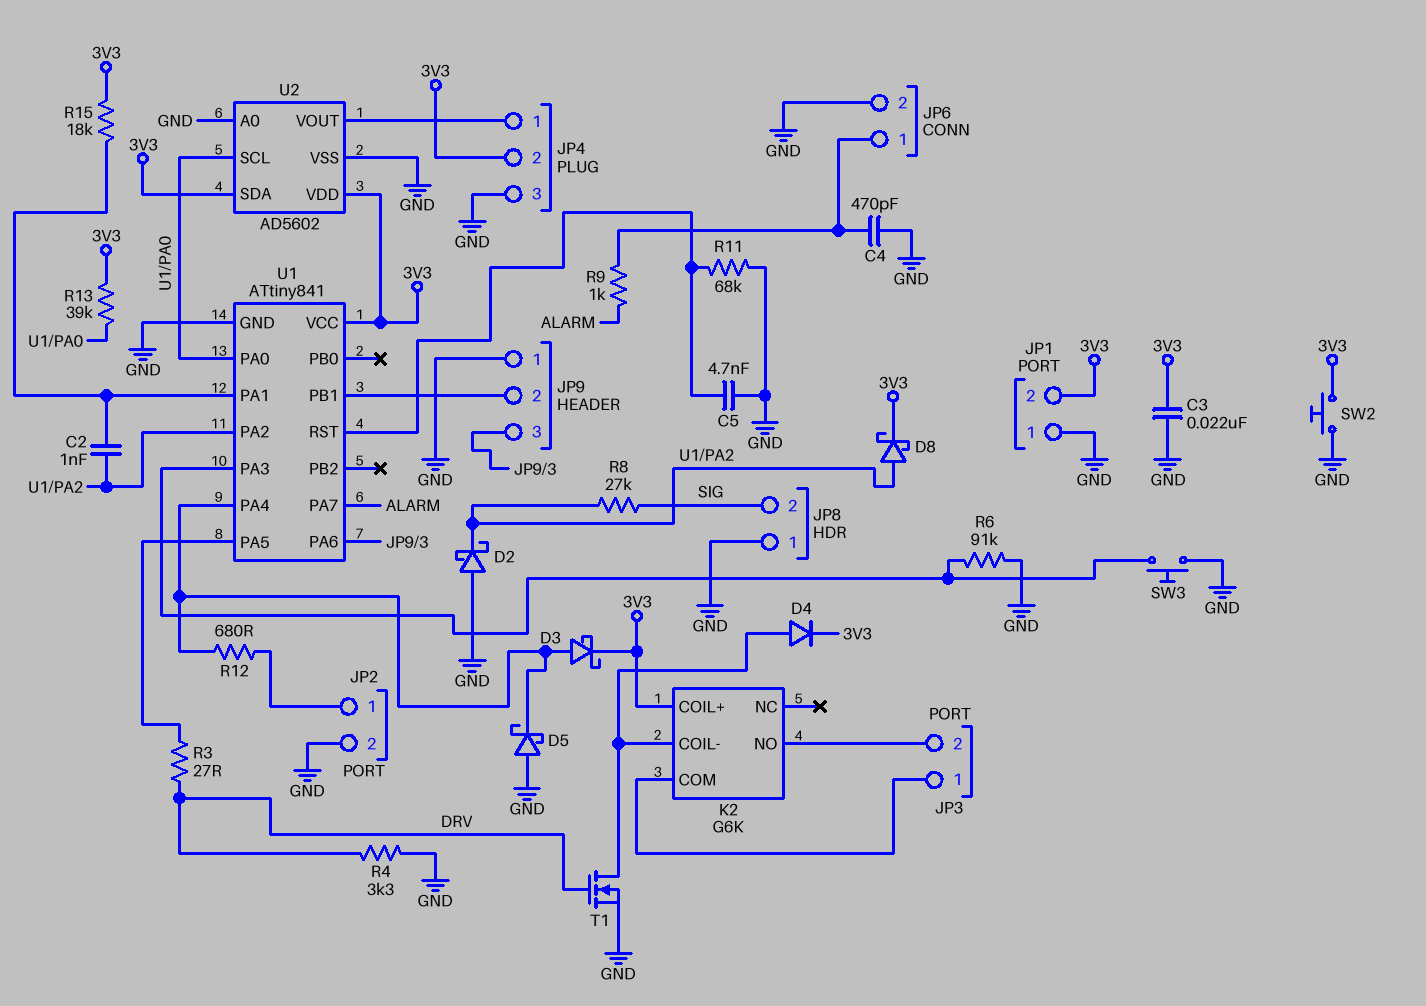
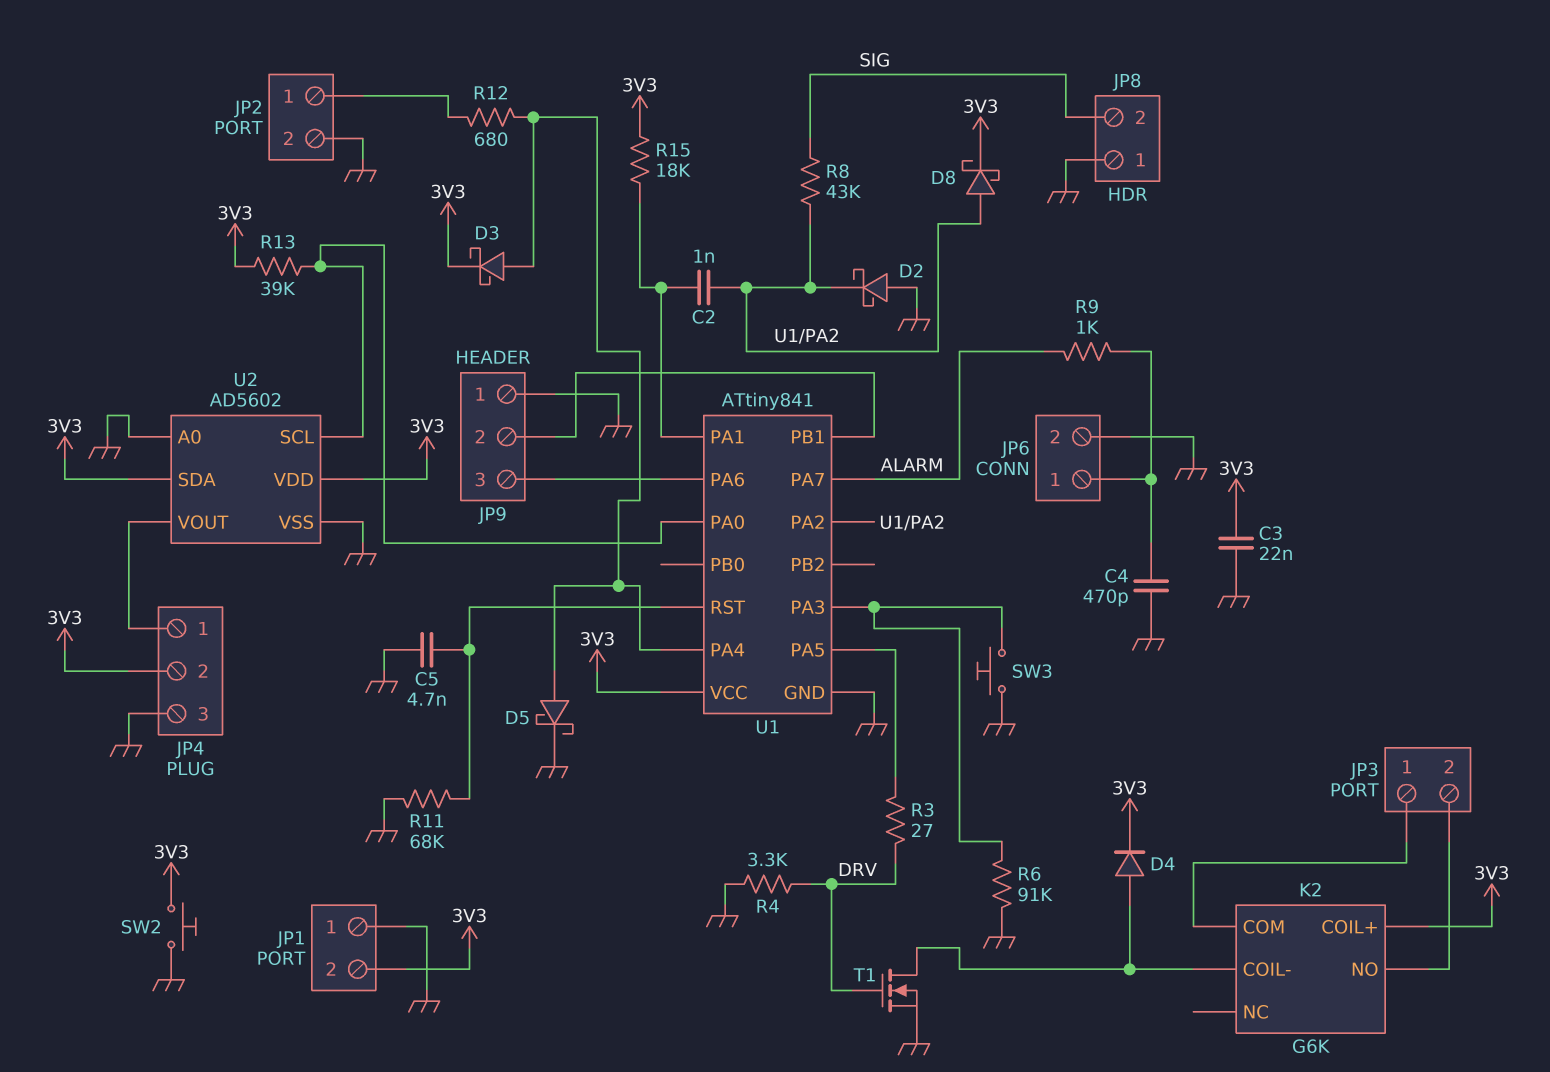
D5: schottky (A GND, K U1/PA4) -> schottky (A U1/PA4, K GND)
R8: 27k (SIG, U1/PA2) -> 43k (SIG, U1/PA2)

